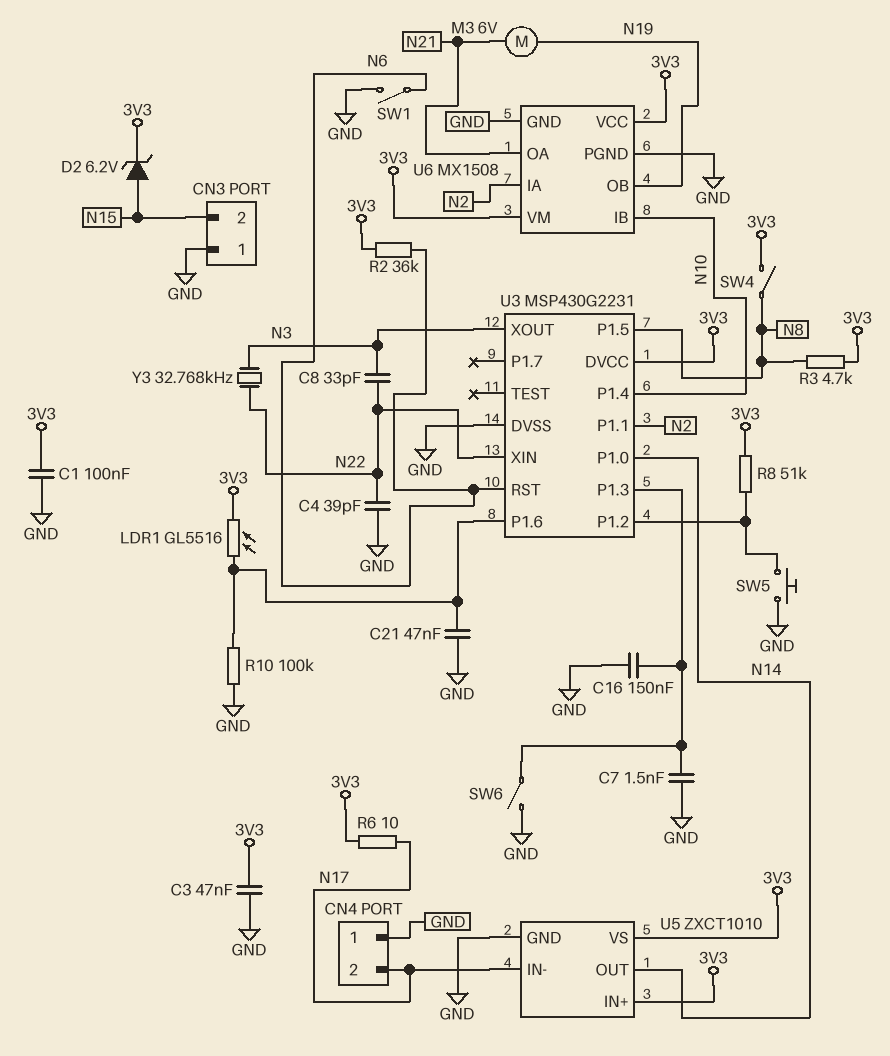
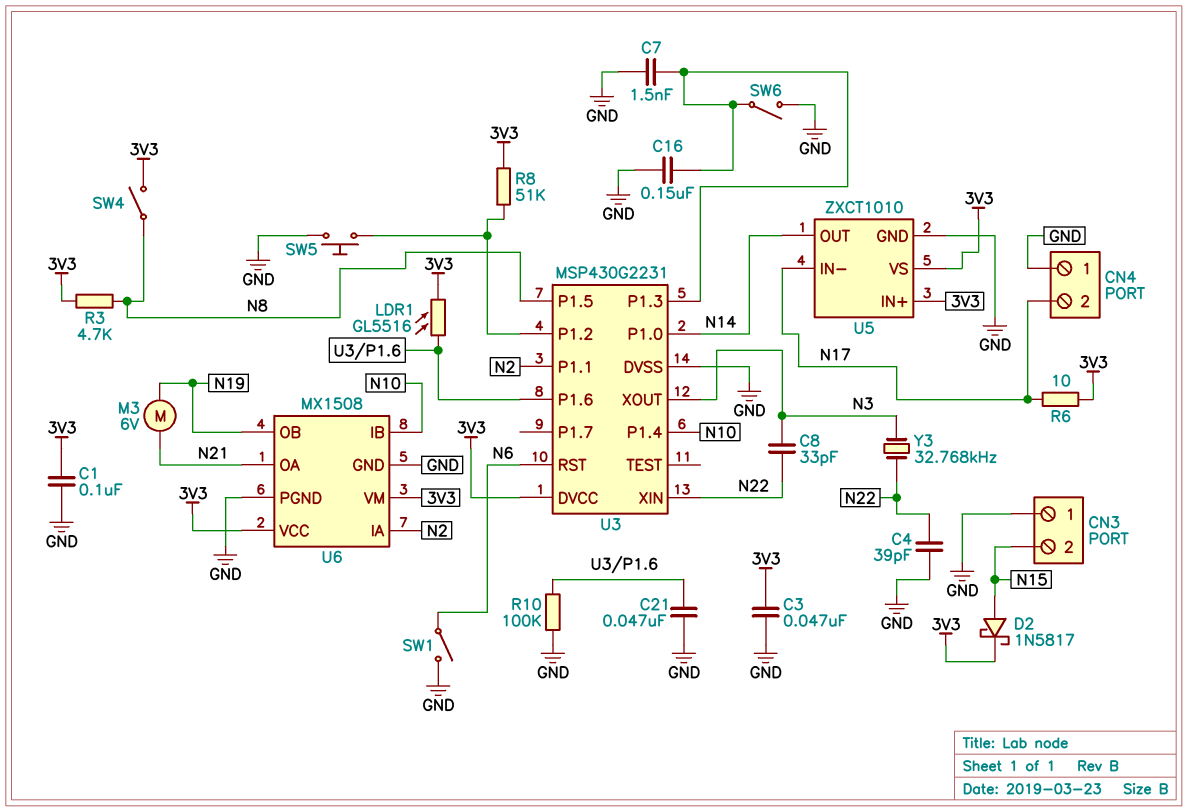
D2: zener 6.2V (A N15, K 3V3) -> schottky 1N5817 (A N15, K 3V3)
R2: 36k (3V3, N6) -> none

